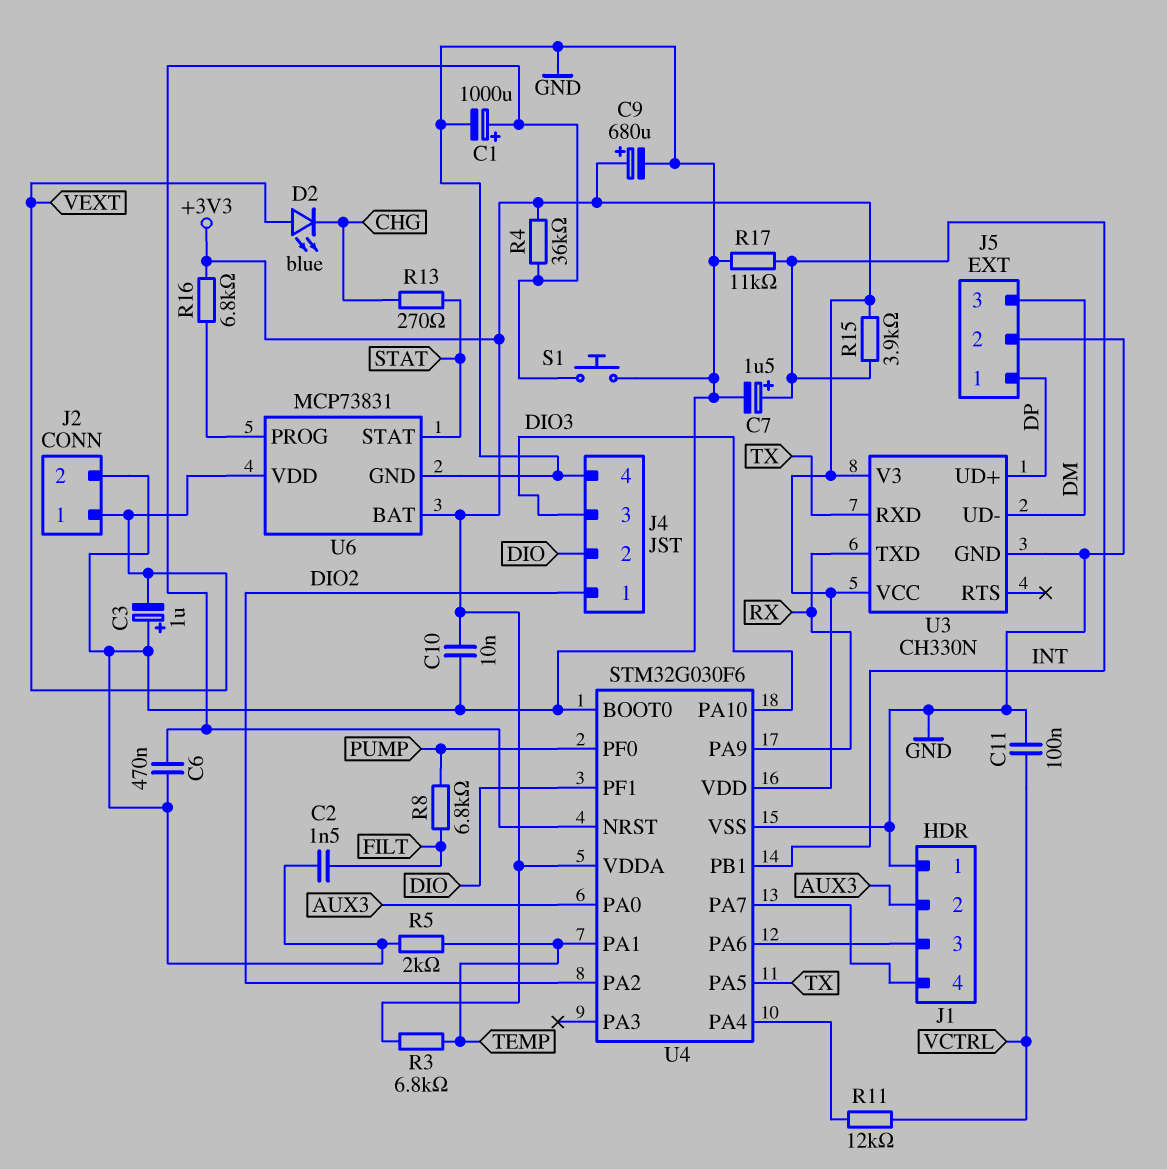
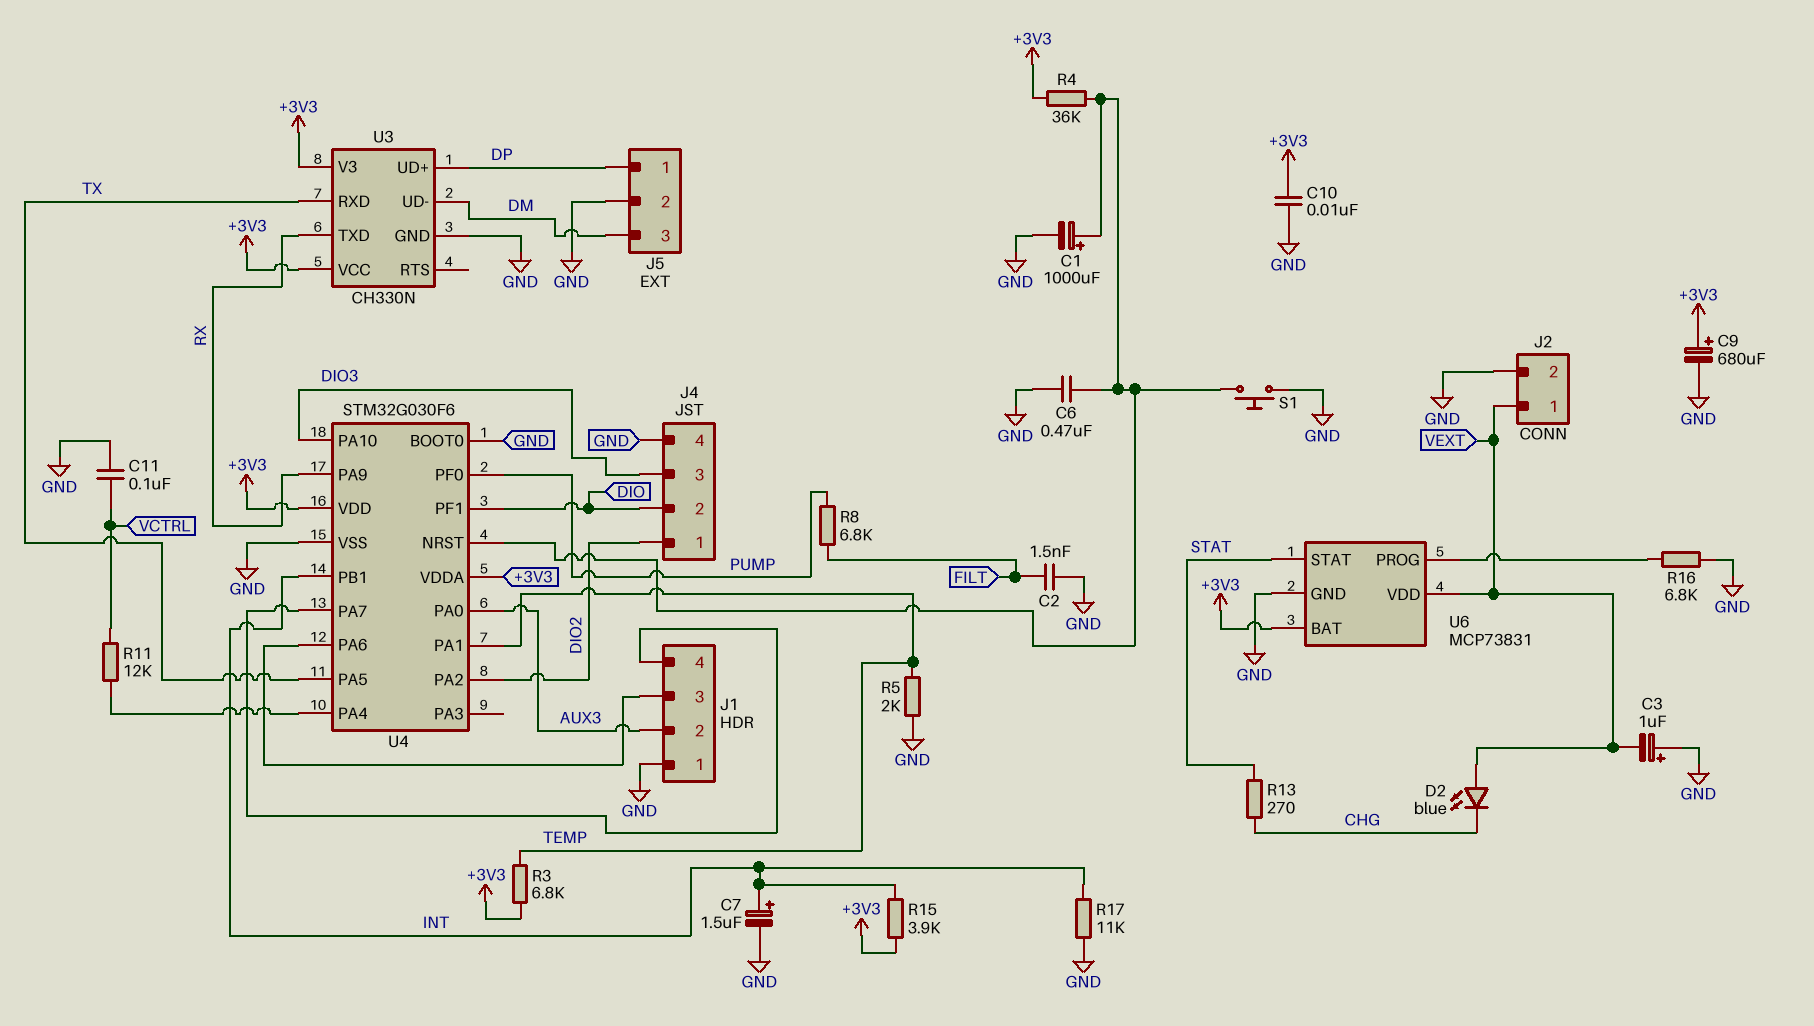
R16: 6.8k (+3V3, U6/PROG) -> 6.8k (GND, U6/PROG)

